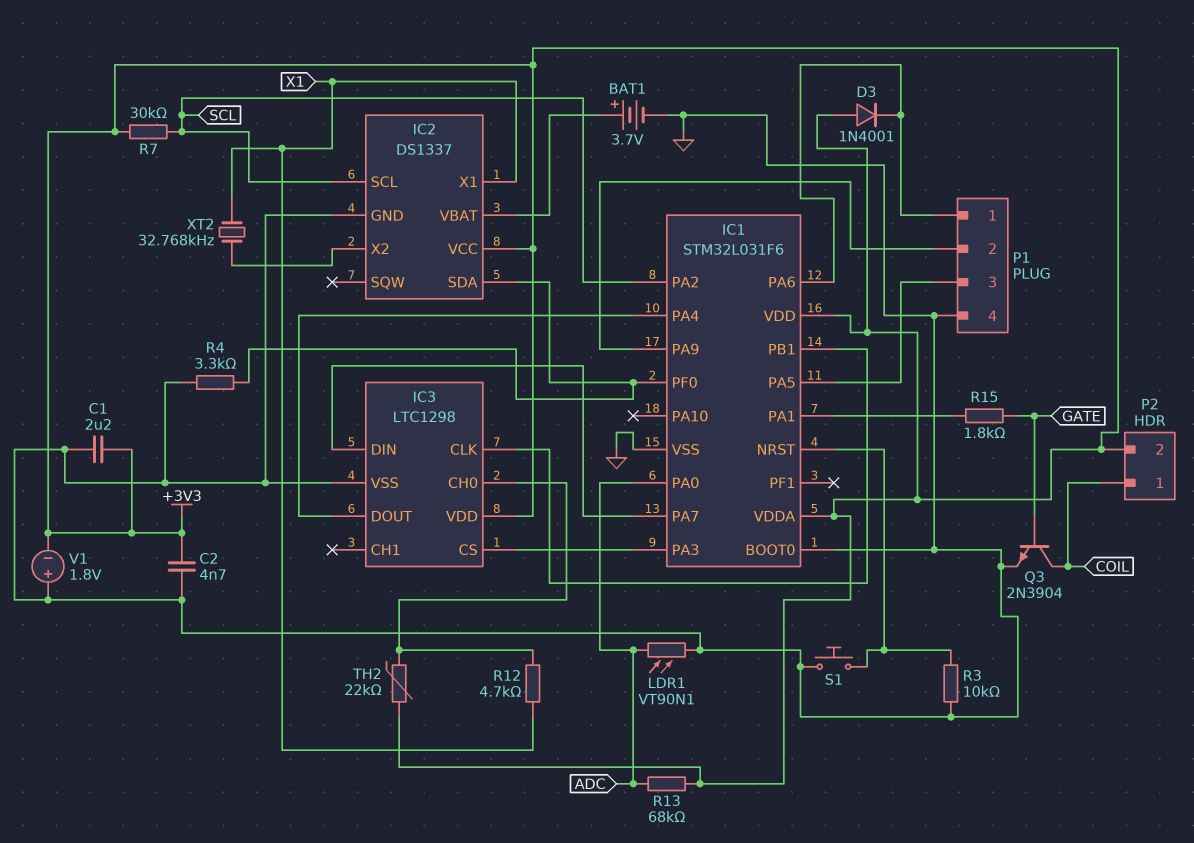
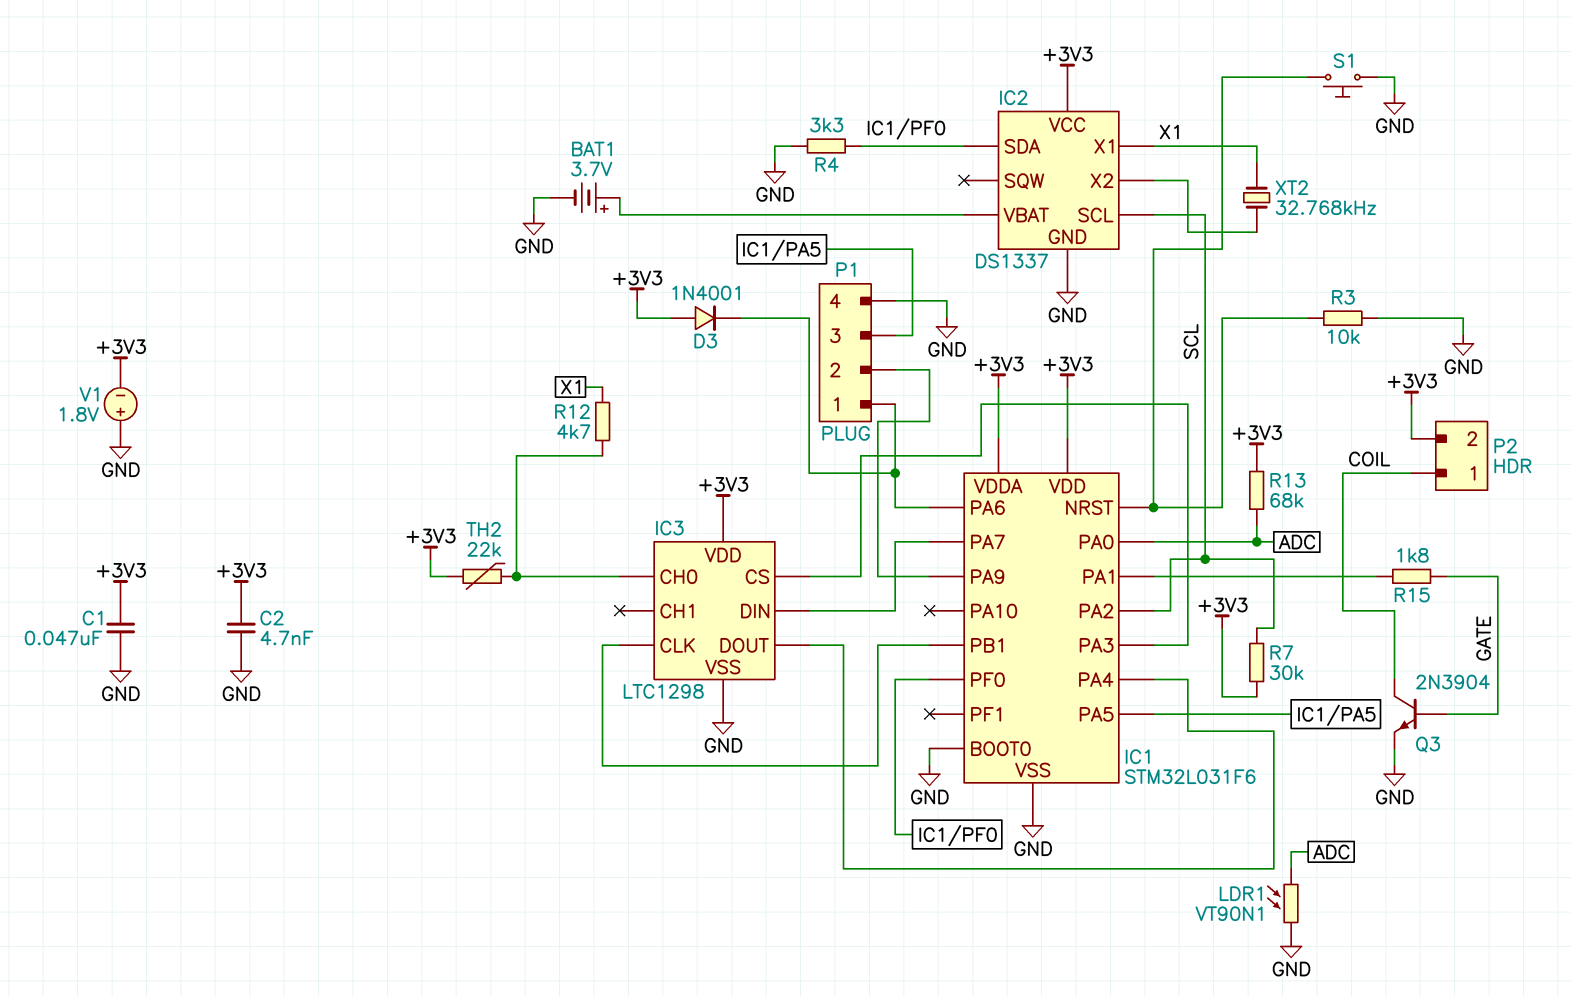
C1: 2.2uF (+3V3, GND) -> 47nF (+3V3, GND)

